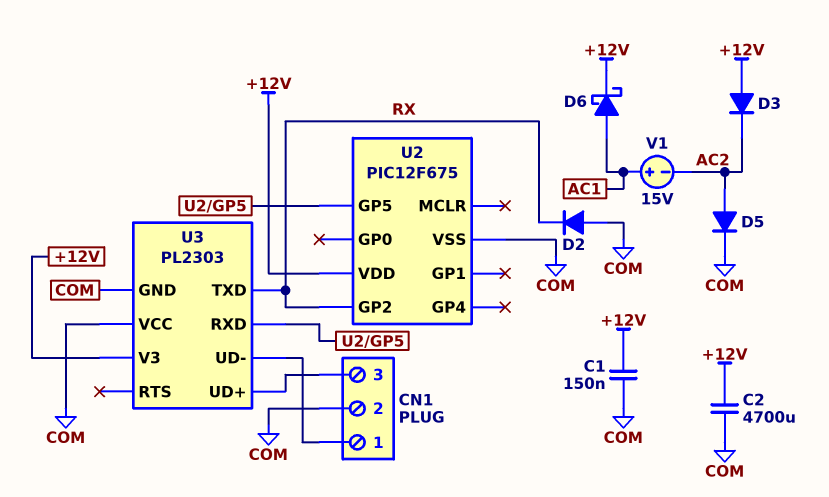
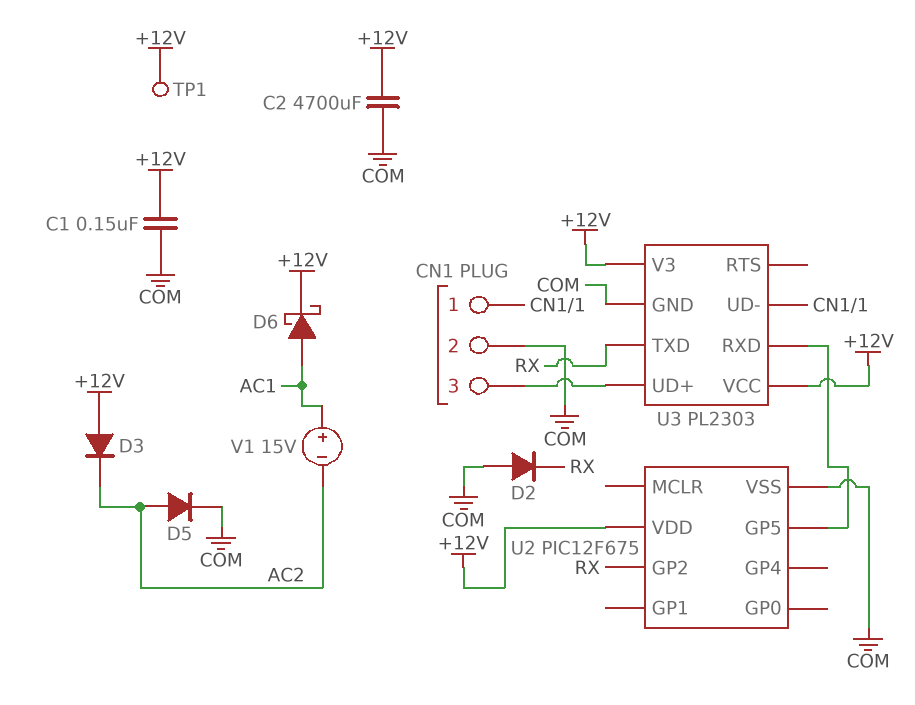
TP1: none -> test point (+12V)
U3 pin VCC: COM -> +12V

